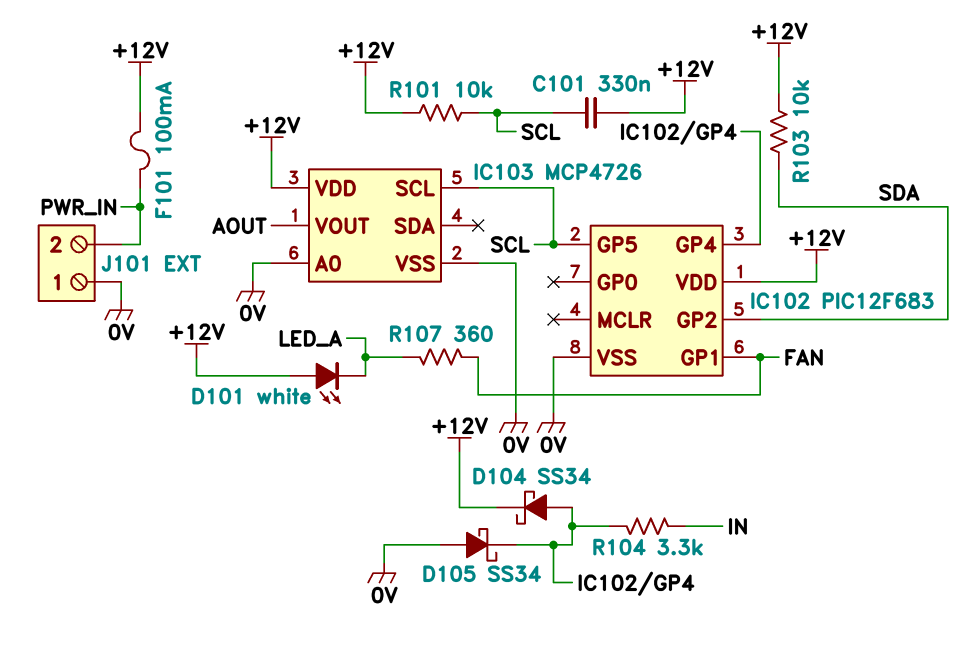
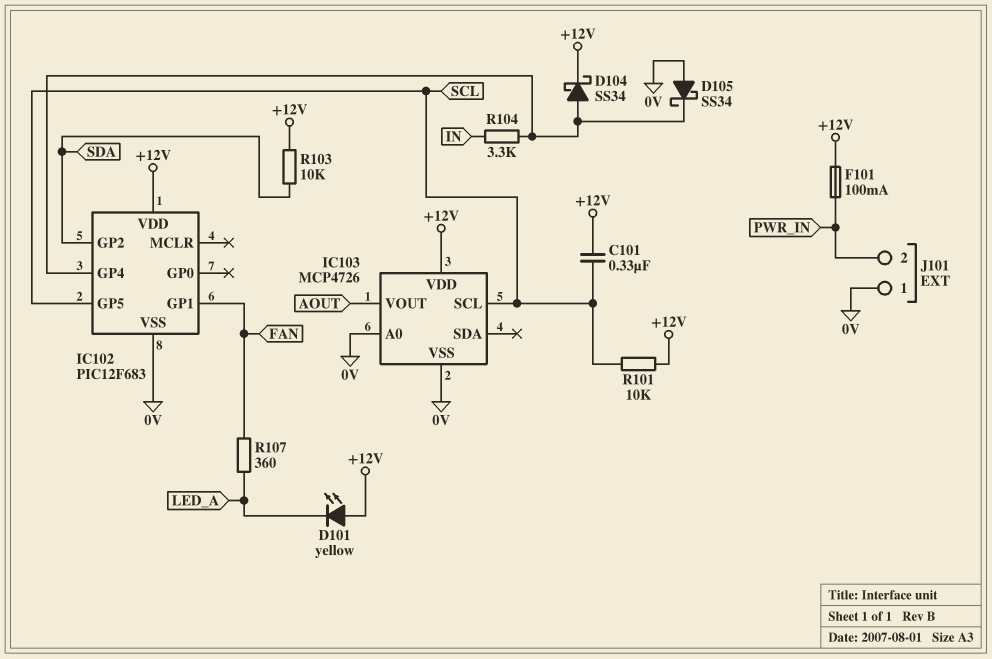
D101: LED white (A +12V, K LED_A) -> LED yellow (A +12V, K LED_A)

